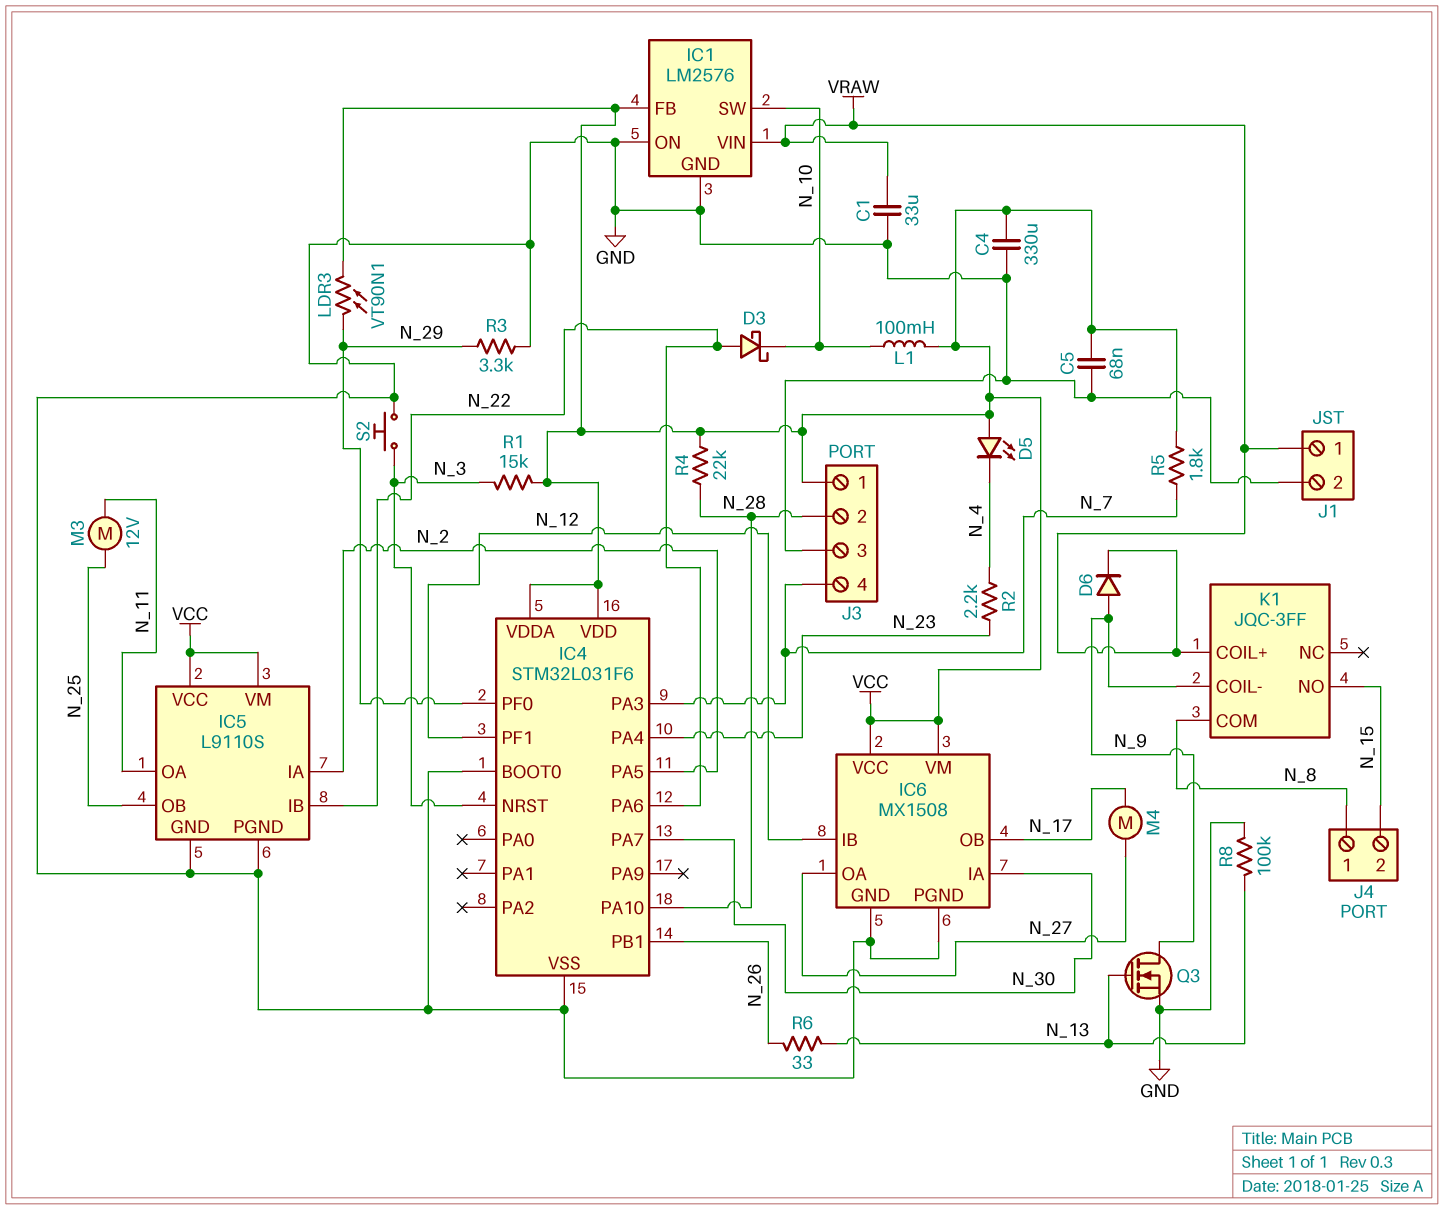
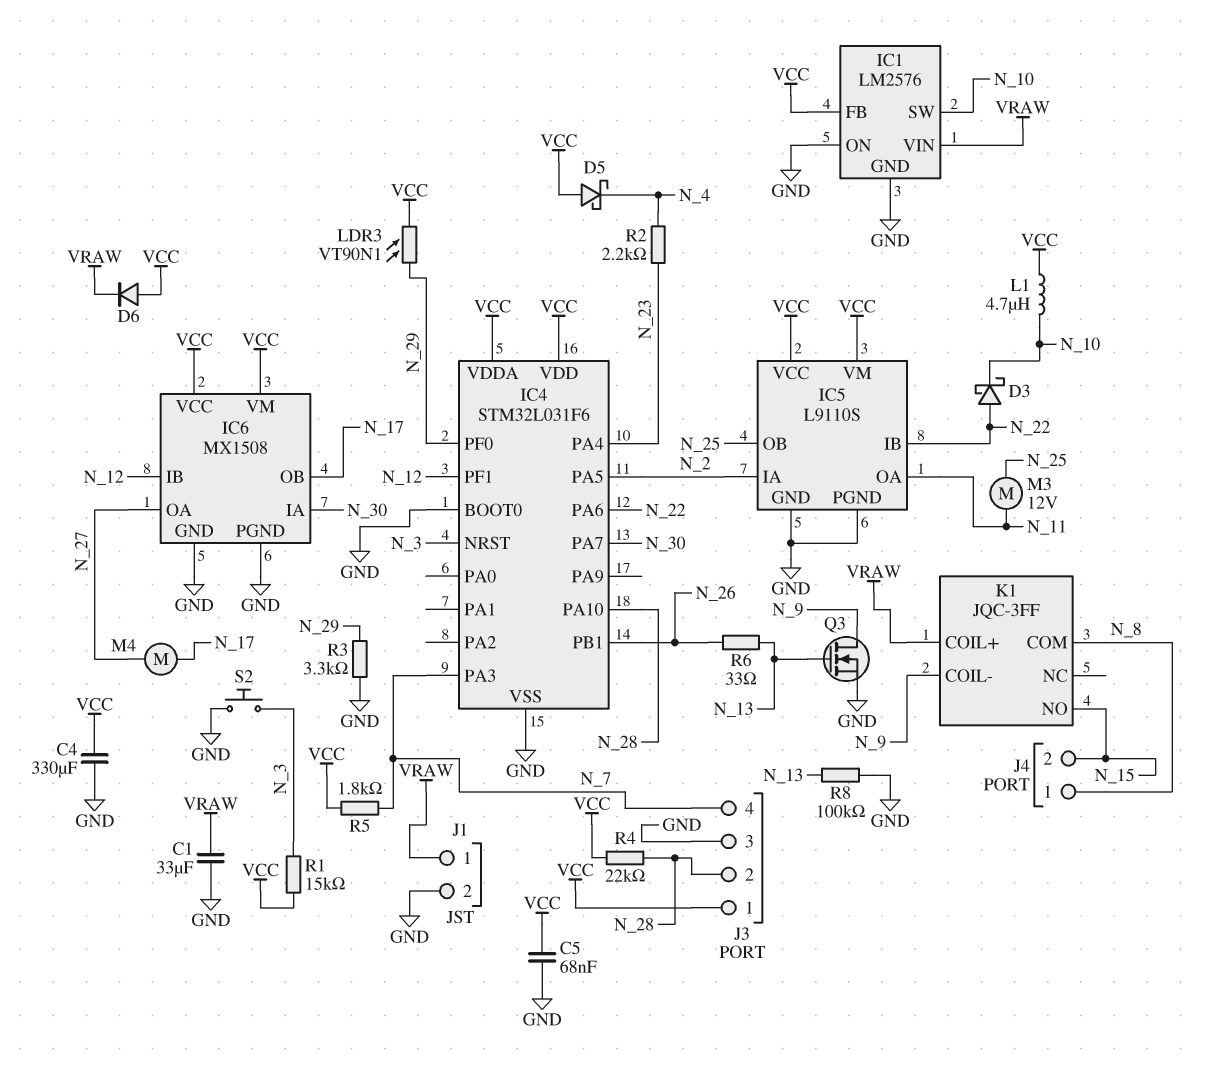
D5: LED (A VCC, K N_4) -> schottky (A VCC, K N_4)
D6: diode (A N_9, K VRAW) -> diode (A VCC, K VRAW)
L1: 100mH (N_10, VCC) -> 4.7uH (N_10, VCC)

